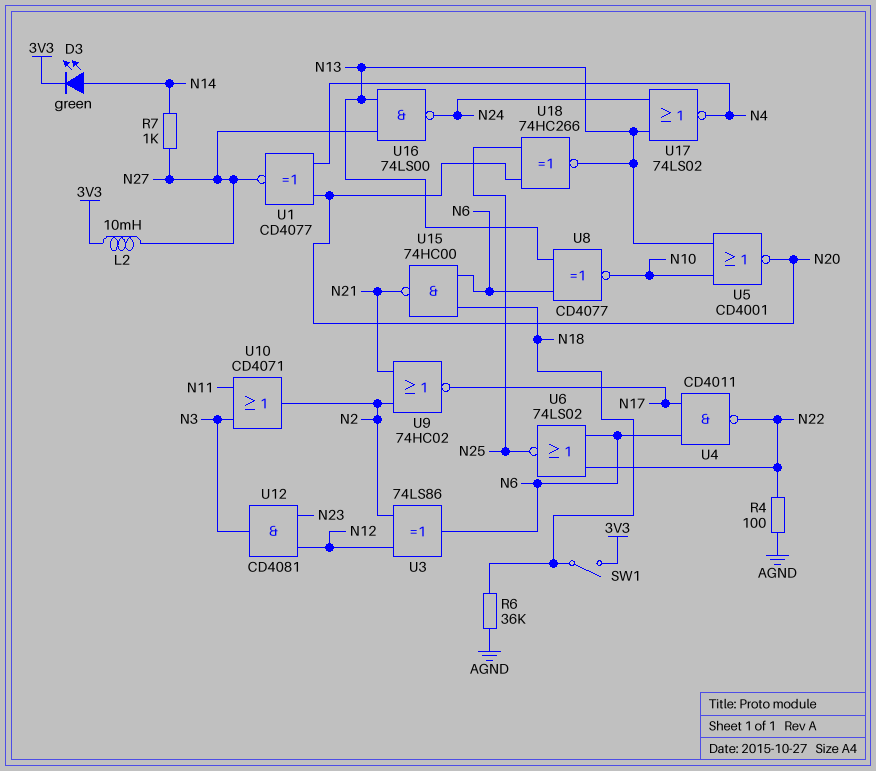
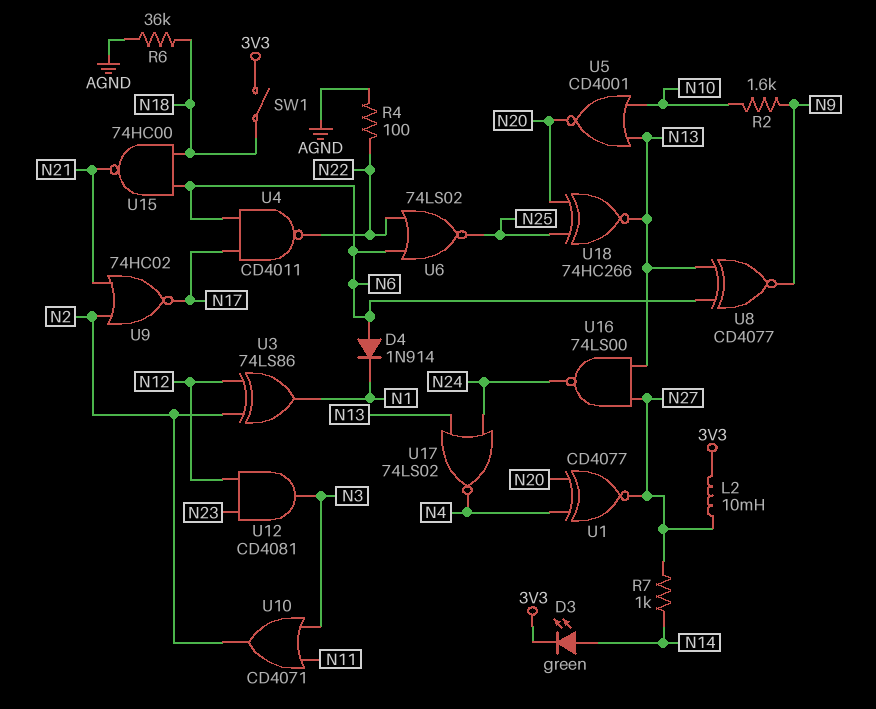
D4: none -> diode 1N914 (A N6, K N1)
R2: none -> 1.6k (N9, N10)
U3: XOR 74LS86 (in N2, in N12, out N6) -> XOR 74LS86 (in N2, in N12, out N1)
U8: XNOR CD4077 (in N6, in N13, out N10) -> XNOR CD4077 (in N6, in N13, out N9)

